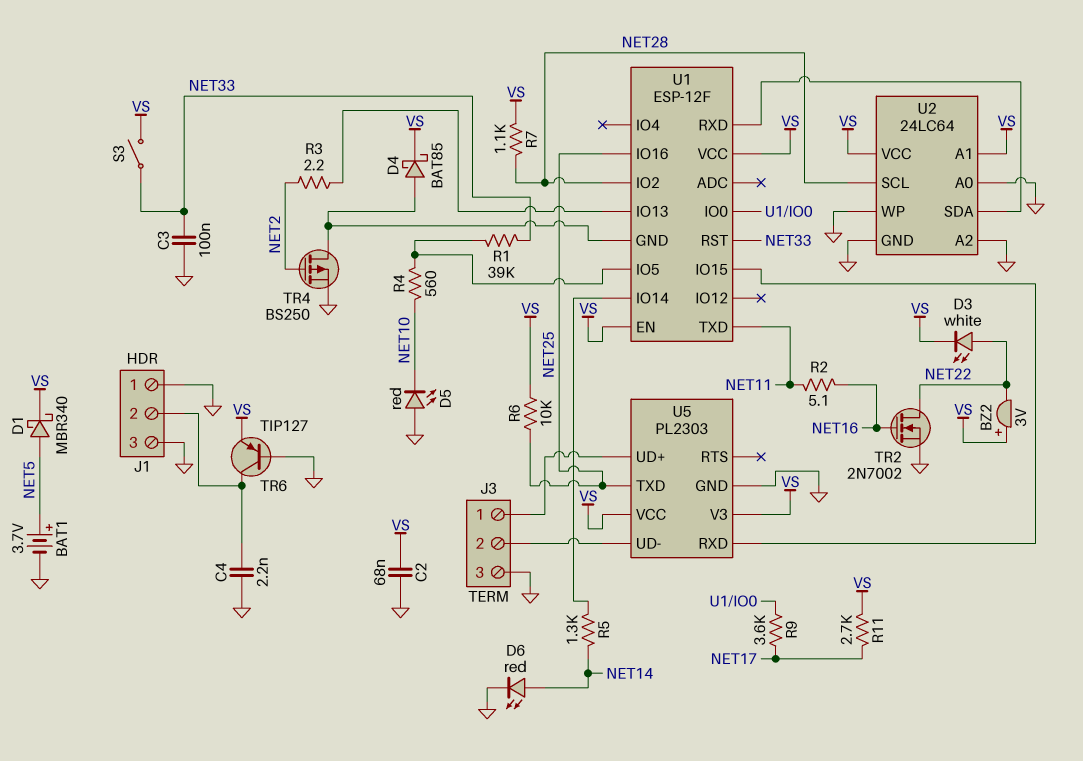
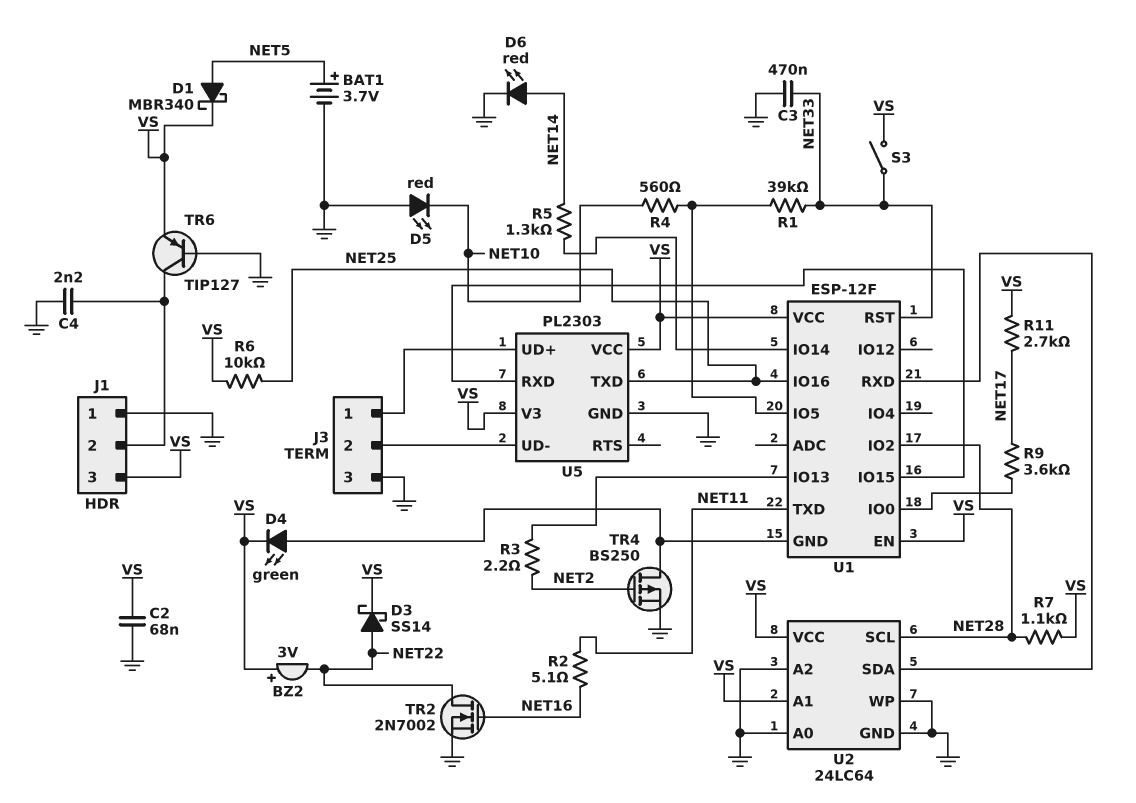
C3: 100nF (GND, NET33) -> 470nF (GND, NET33)
D3: LED white (A NET22, K VS) -> schottky SS14 (A NET22, K VS)
D4: schottky BAT85 (A U1/GND, K VS) -> LED green (A U1/GND, K VS)
J1 pin 3: GND -> VS

